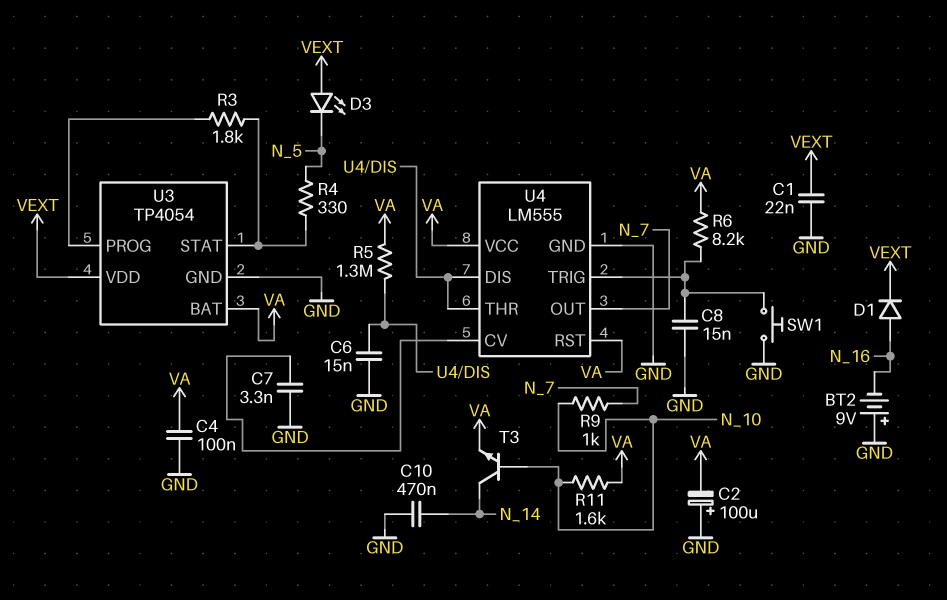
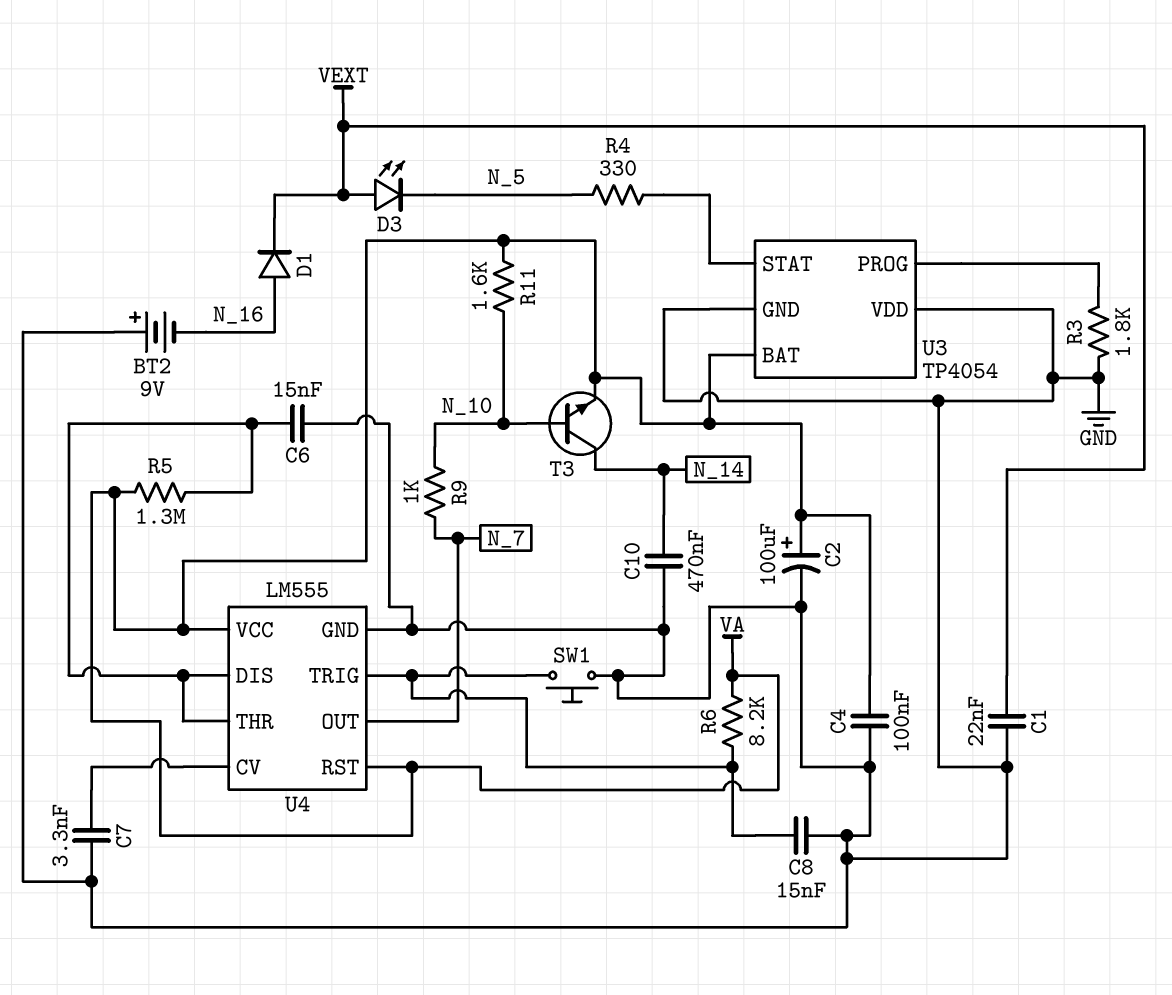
C2: 100uF (plus GND, minus VA) -> 100uF (plus VA, minus GND)
R3: 1.8k (U3/PROG, U3/STAT) -> 1.8k (GND, U3/PROG)
U3 pin VDD: VEXT -> GND

